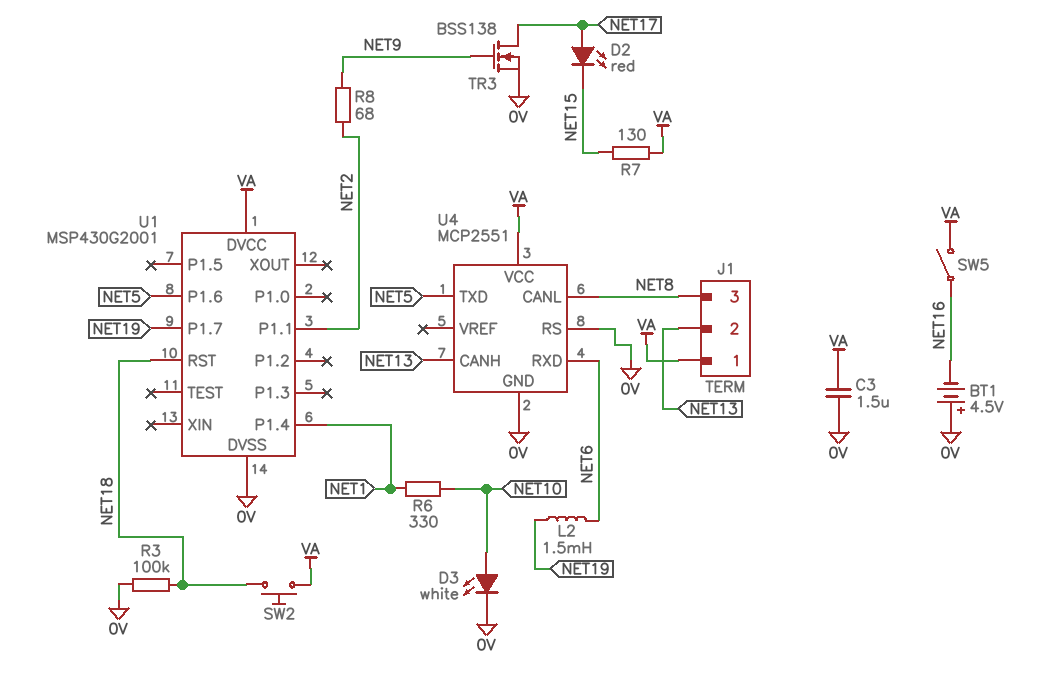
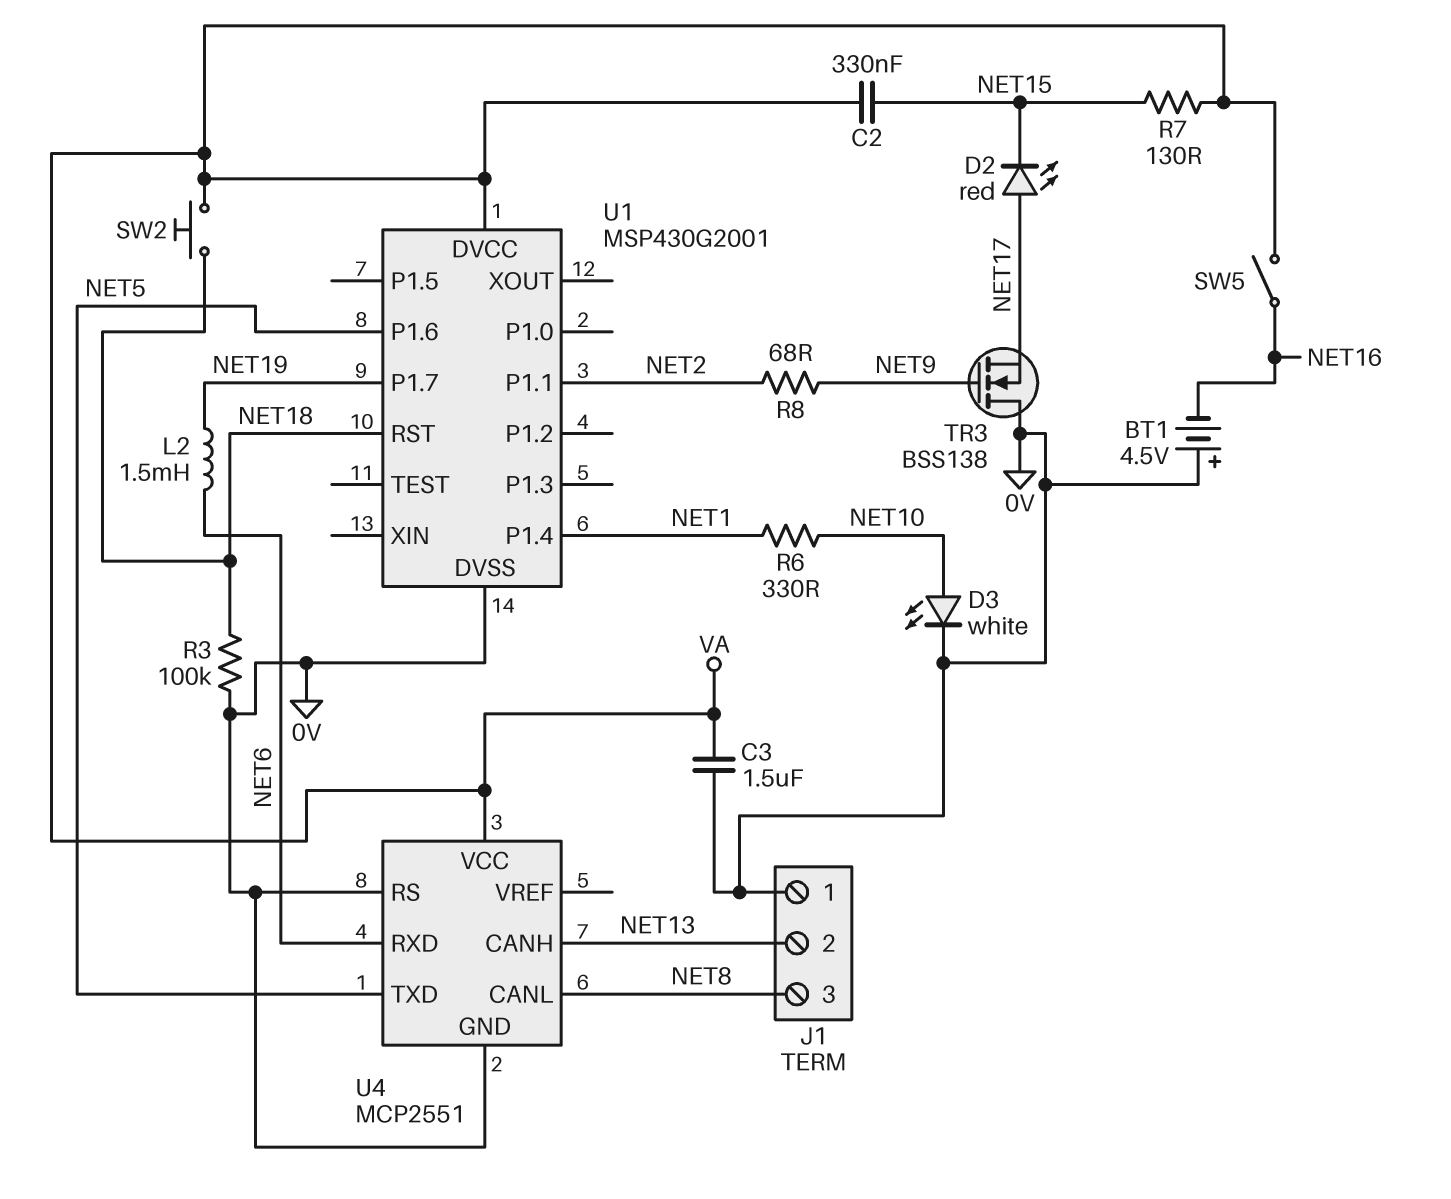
C2: none -> 330nF (NET15, VA)
J1 pin 1: VA -> 0V
TR3: NMOS BSS138 (G NET9, D NET17, S 0V) -> NMOS BSS138 (G NET9, D 0V, S NET17)

